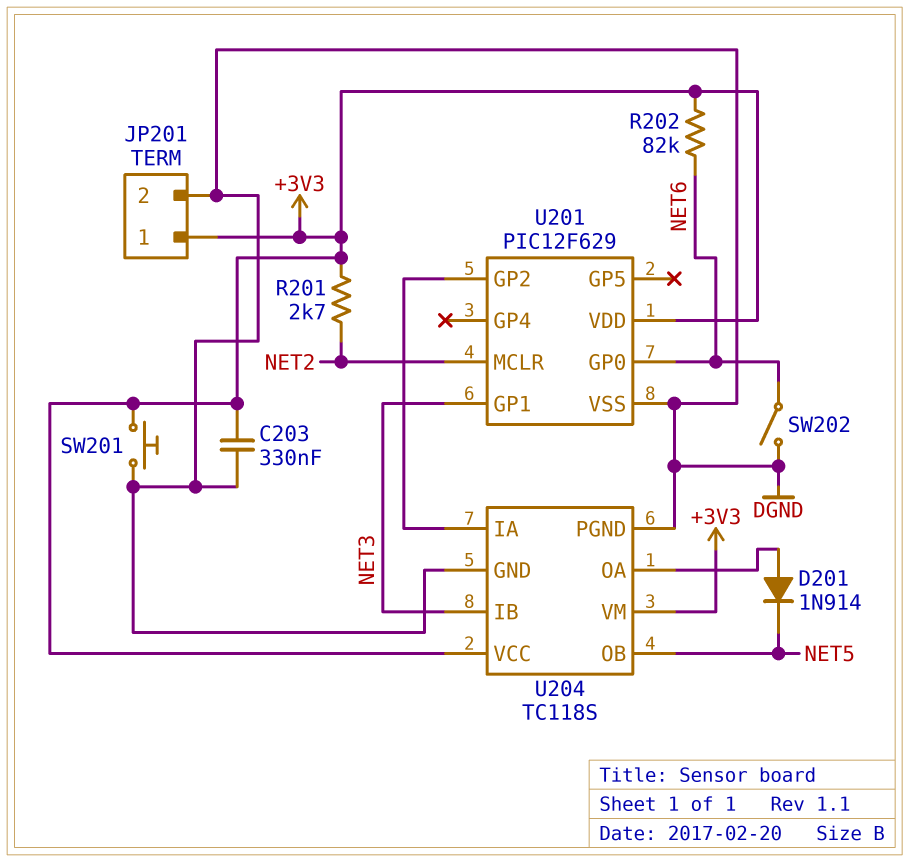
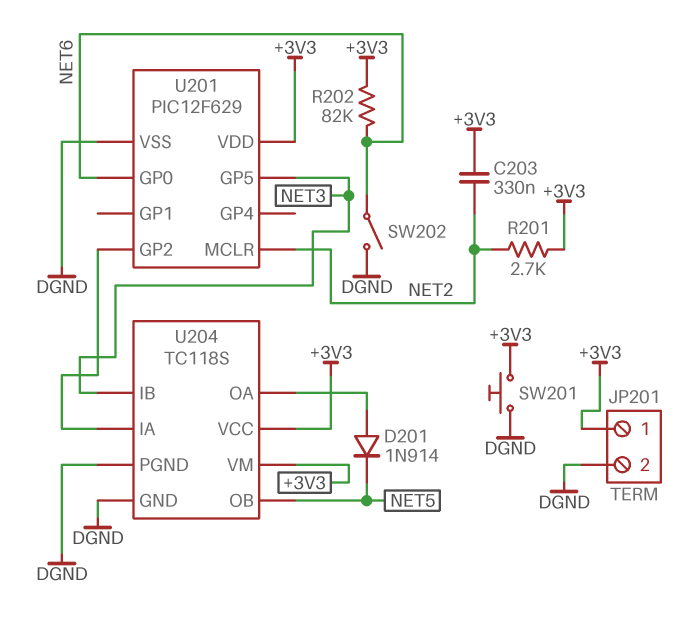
C203: 330nF (+3V3, DGND) -> 330nF (+3V3, NET2)
U201 pin GP1: NET3 -> none
U201 pin GP5: none -> NET3

